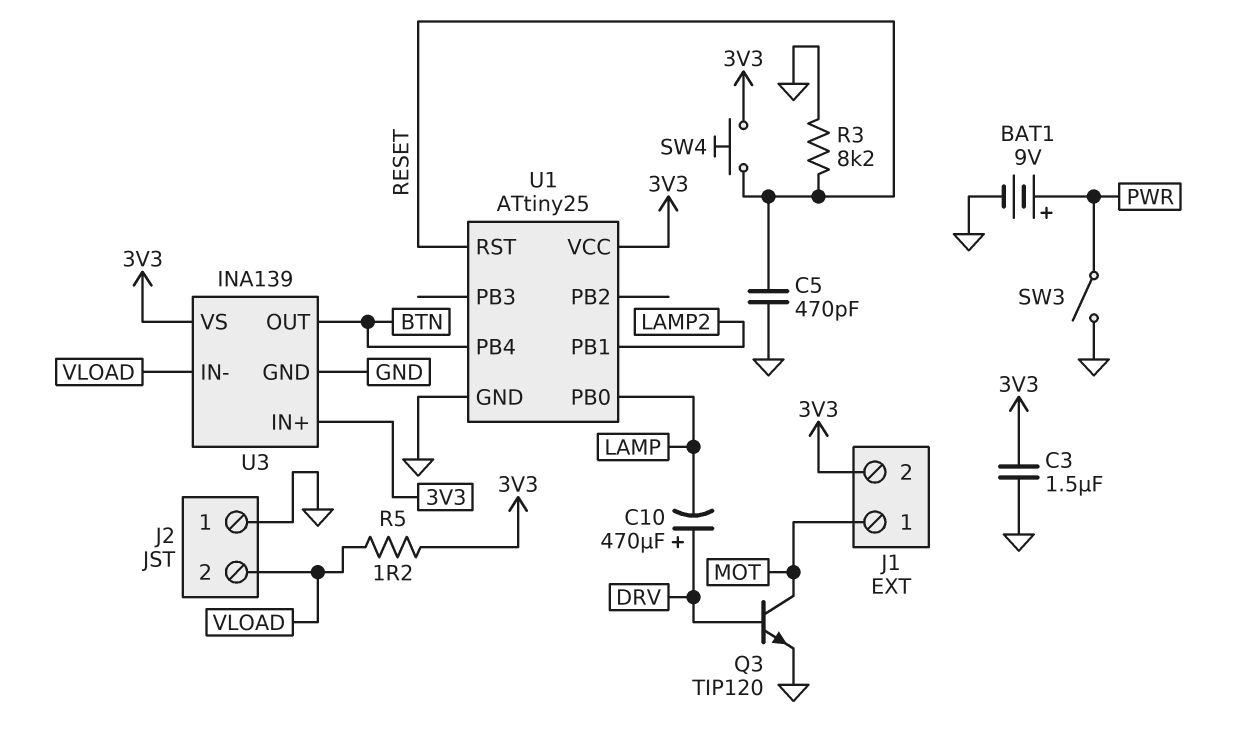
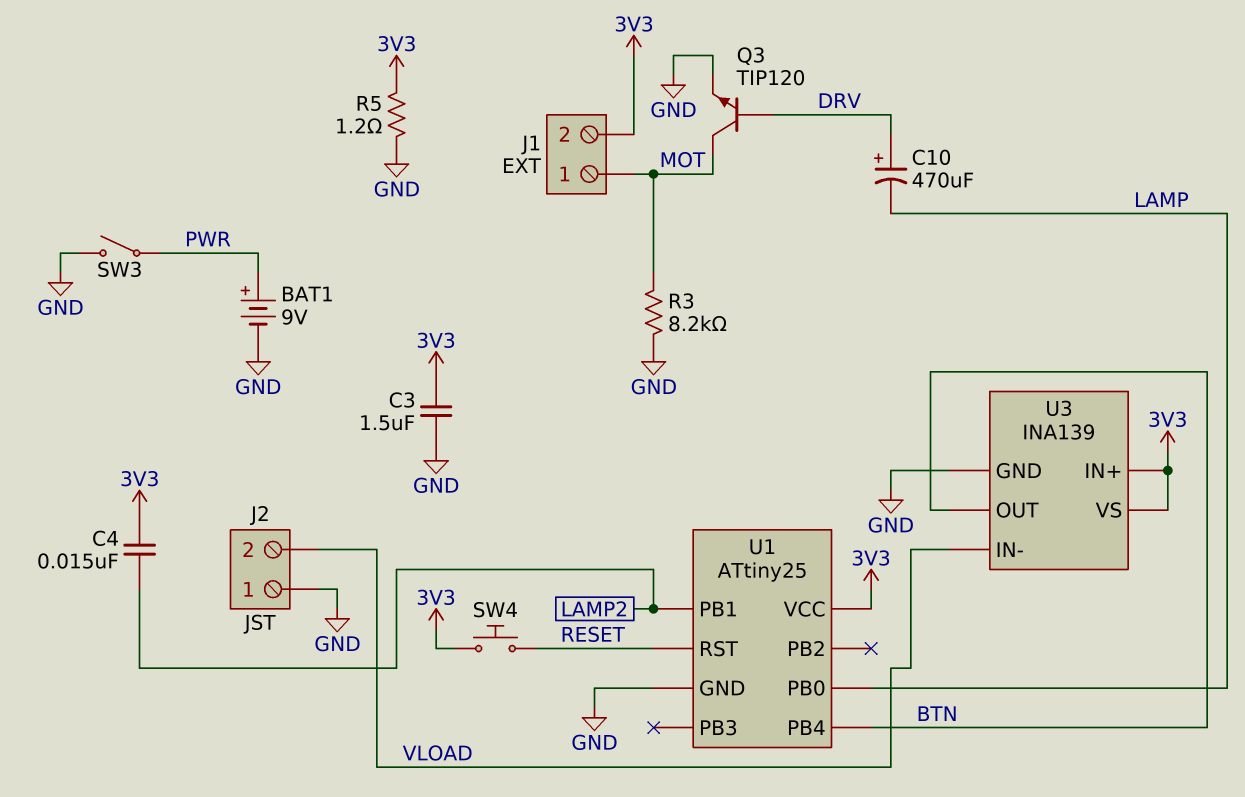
C4: none -> 15nF (3V3, LAMP2)
C5: 470pF (GND, RESET) -> none
R3: 8.2k (GND, RESET) -> 8.2k (GND, MOT)
R5: 1.2 (3V3, VLOAD) -> 1.2 (3V3, GND)

